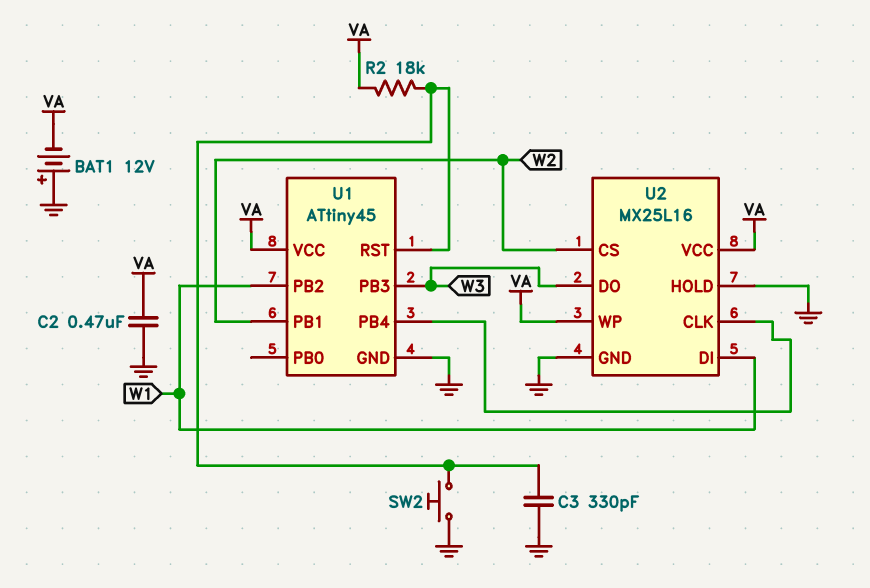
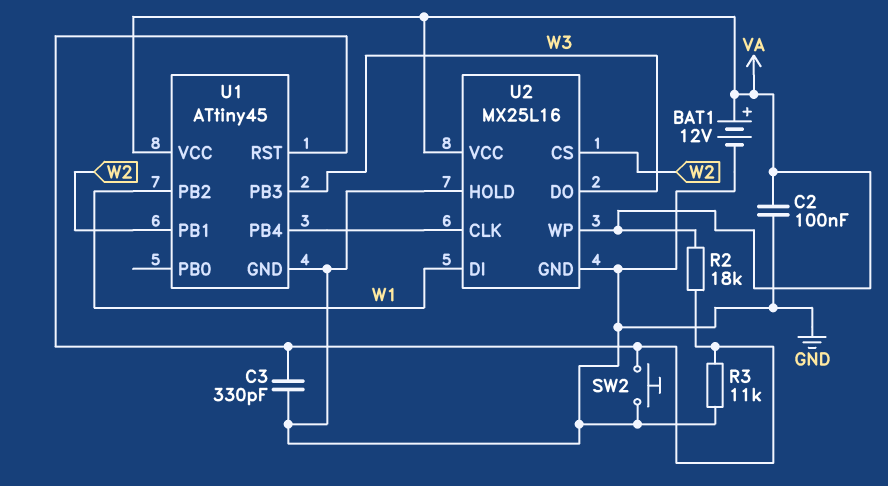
BAT1: 12V (plus GND, minus VA) -> 12V (plus VA, minus GND)
C2: 470nF (GND, VA) -> 100nF (GND, VA)
R3: none -> 11k (GND, U1/RST)

